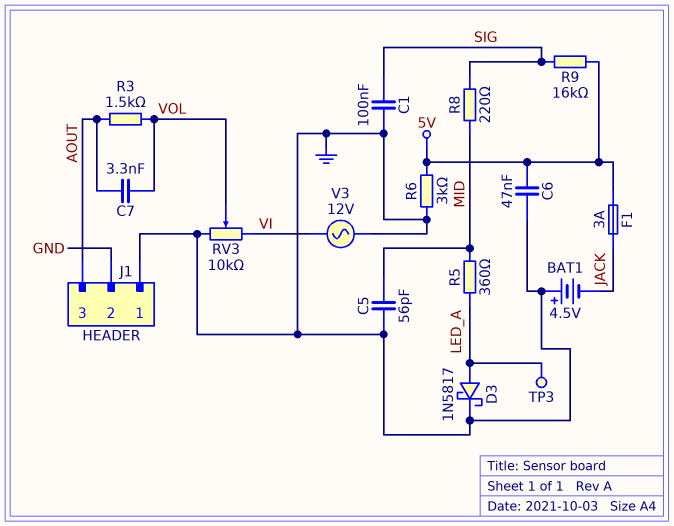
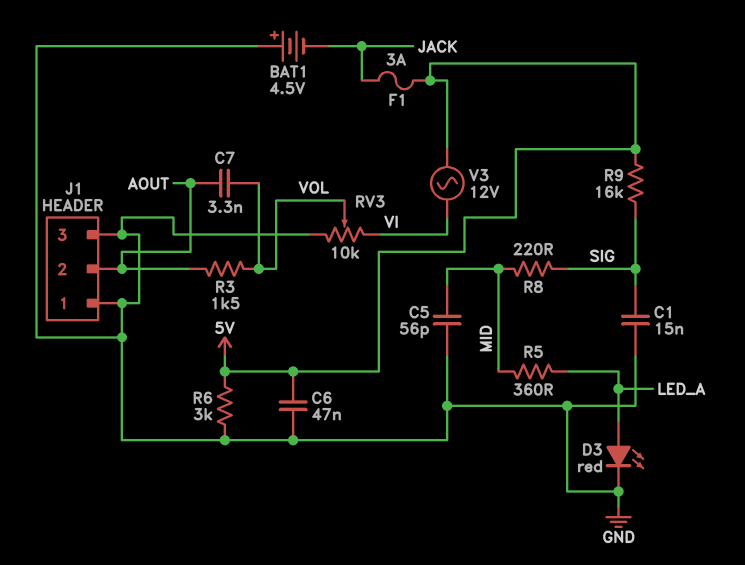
C1: 100nF (GND, SIG) -> 15nF (GND, SIG)
D3: schottky 1N5817 (A LED_A, K GND) -> LED red (A LED_A, K GND)
J1 pin 2: GND -> AOUT
J1 pin 3: AOUT -> GND
TP3: test point (LED_A) -> none
V3: AC 12V (GND, VI) -> AC 12V (5V, VI)

